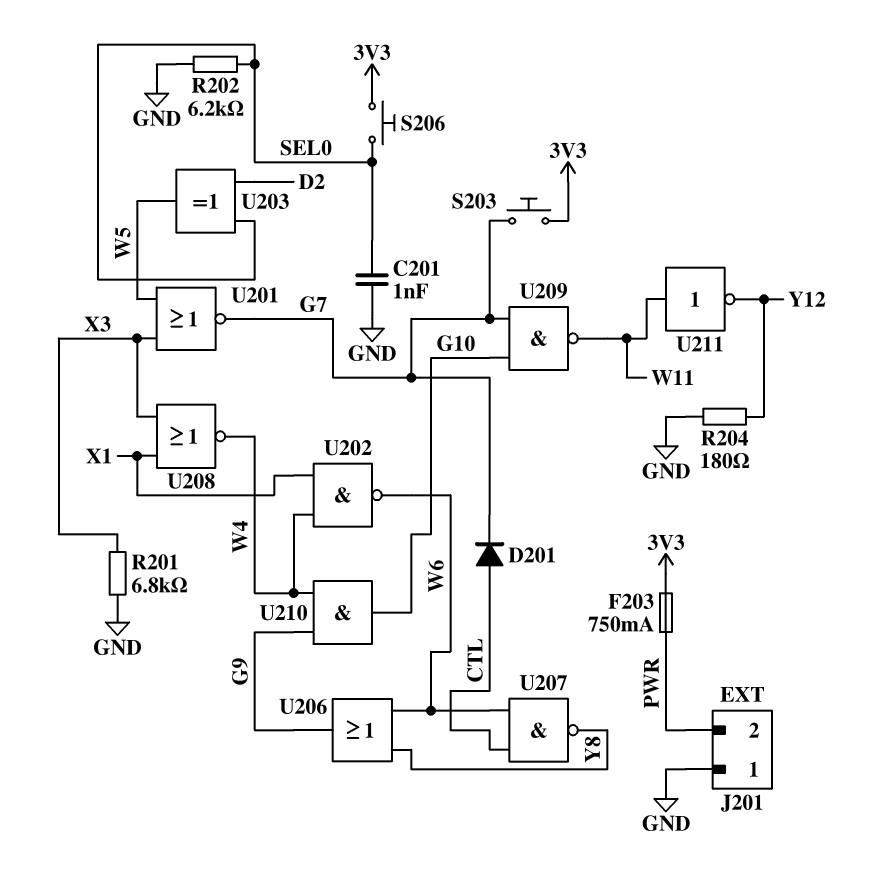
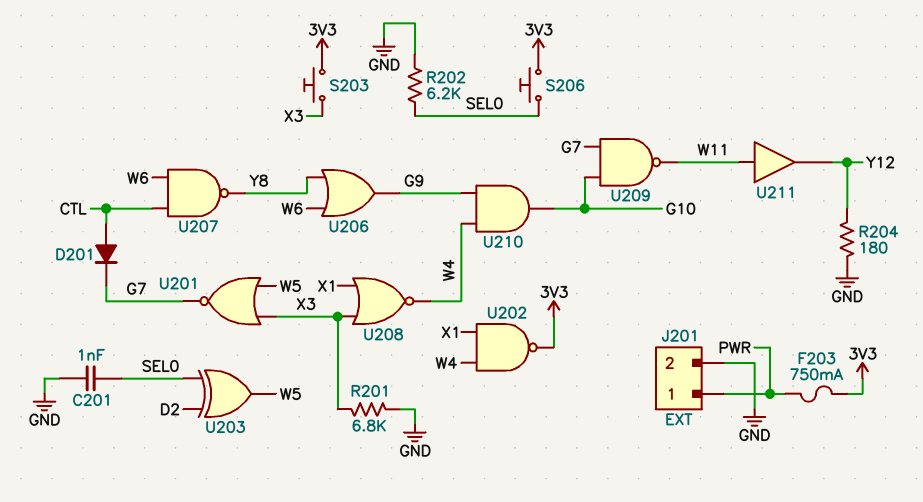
J201 pin 1: GND -> PWR
J201 pin 2: PWR -> GND
S203: button (3V3, G7) -> button (3V3, X3)
U202: NAND (in W4, in X1, out W6) -> NAND (in W4, in X1, out 3V3)
U211: NOT (in W11, out Y12) -> buffer (in W11, out Y12)

